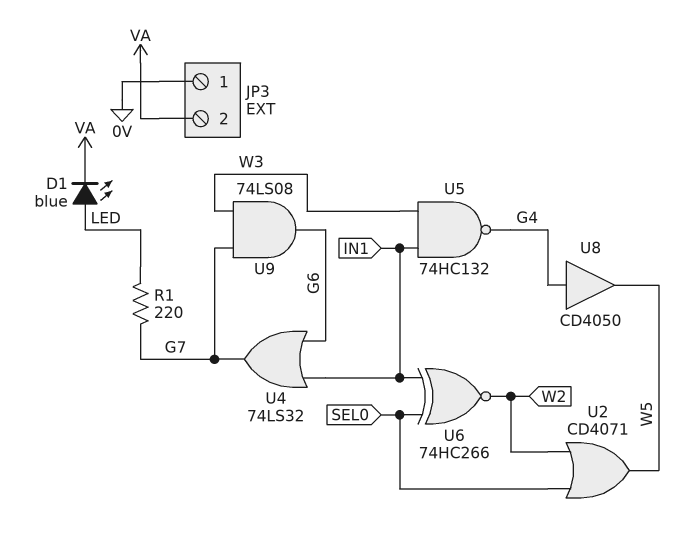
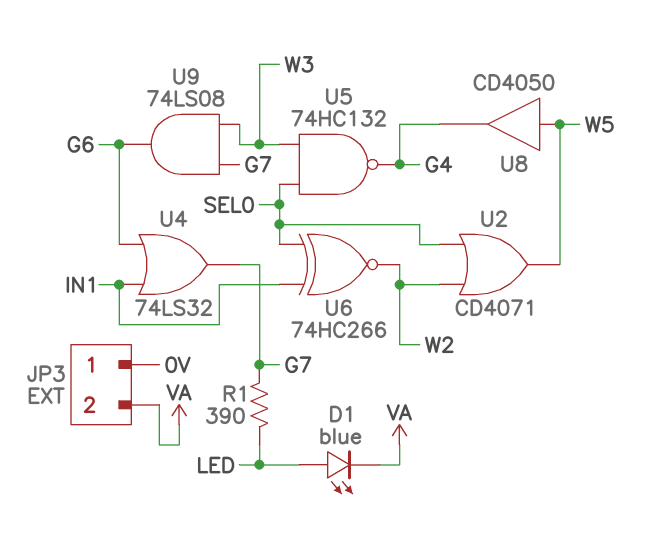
R1: 220 (G7, LED) -> 390 (G7, LED)
U5: NAND 74HC132 (in IN1, in W3, out G4) -> NAND 74HC132 (in SEL0, in W3, out G4)
U8: buffer CD4050 (in G4, out W5) -> buffer CD4050 (in W5, out G4)

